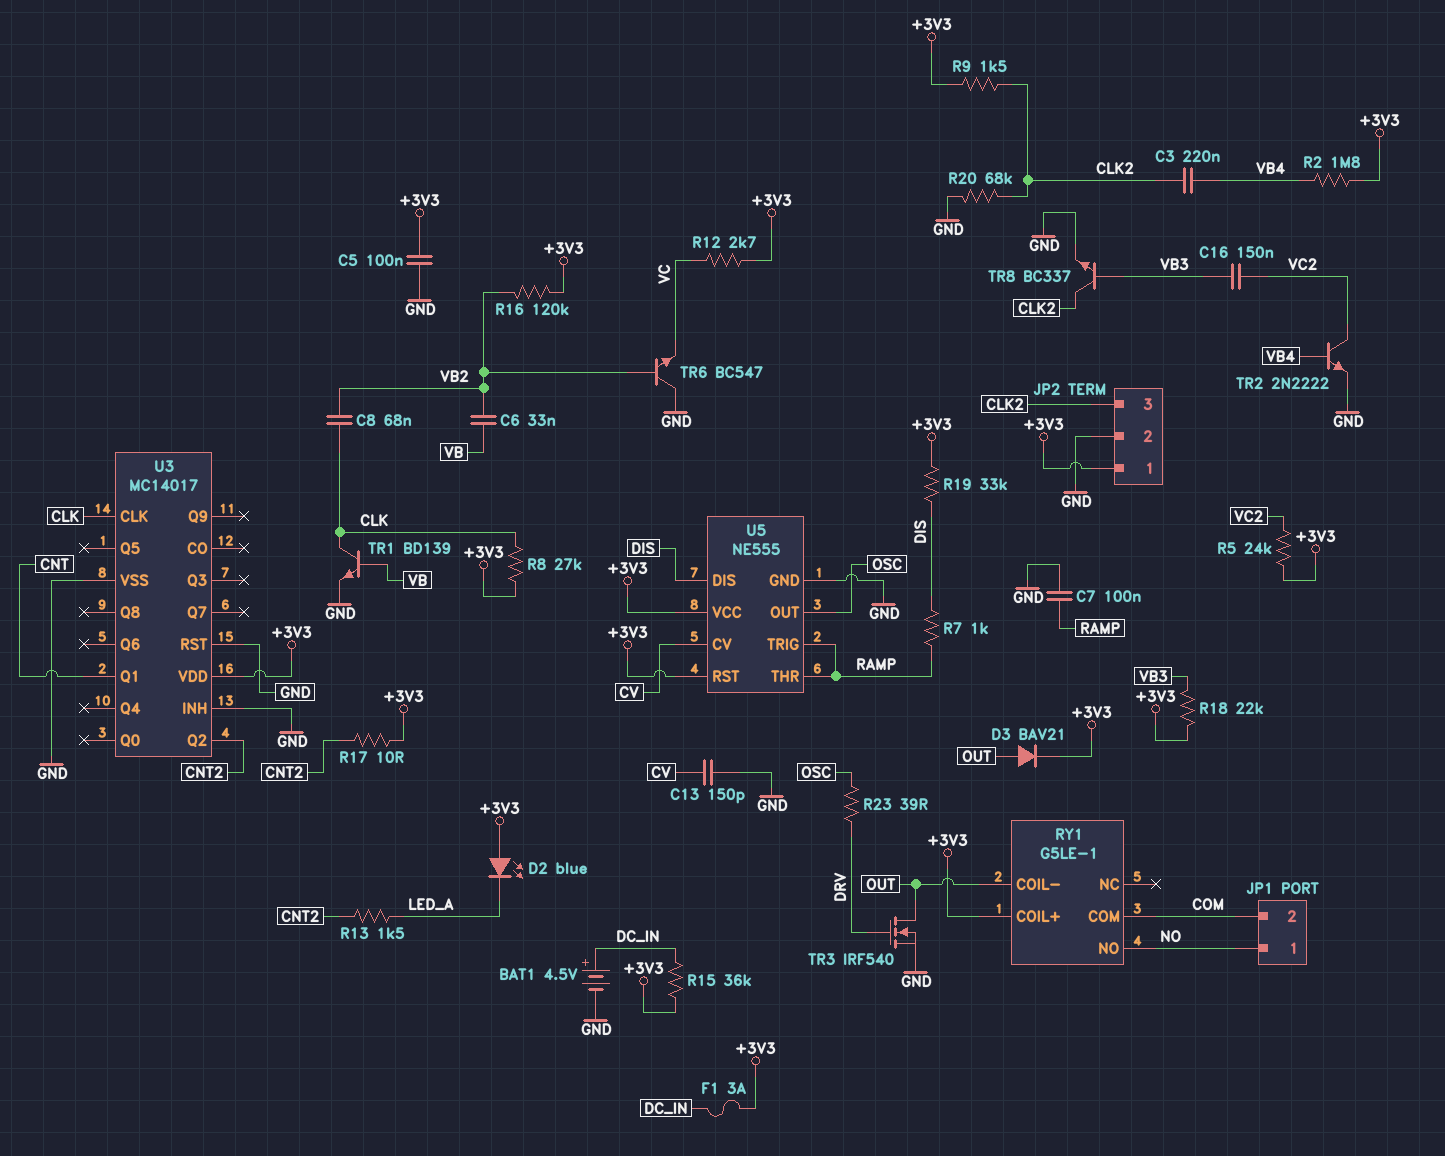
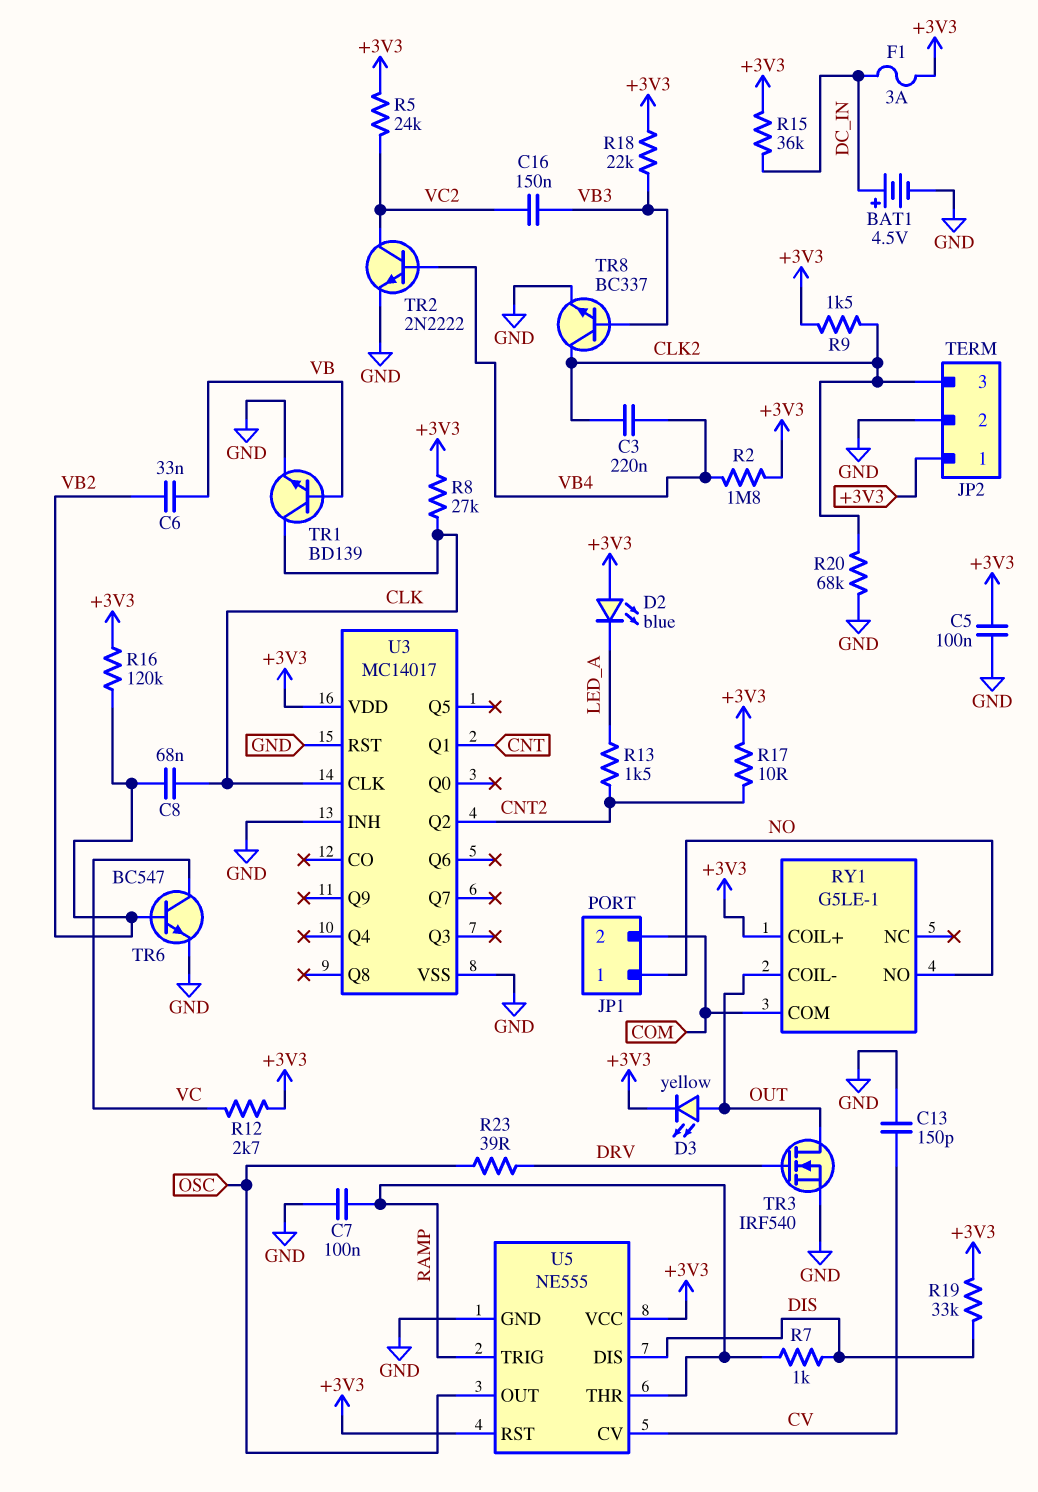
D3: diode BAV21 (A OUT, K +3V3) -> LED yellow (A OUT, K +3V3)
TR6: NPN BC547 (B VB2, C GND, E VC) -> NPN BC547 (B VB2, C VC, E GND)

